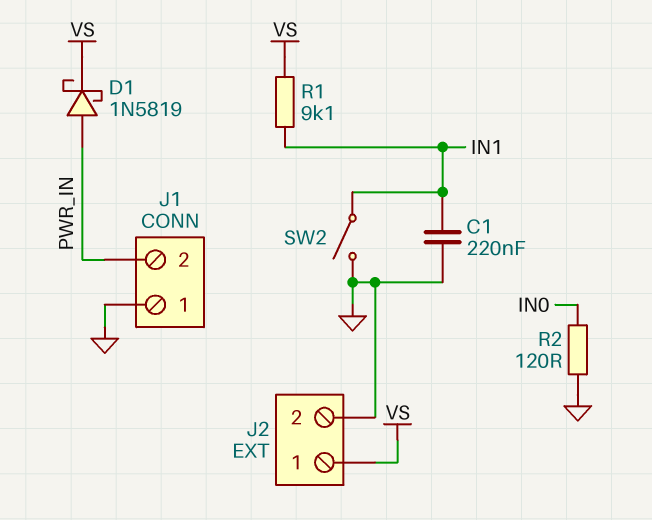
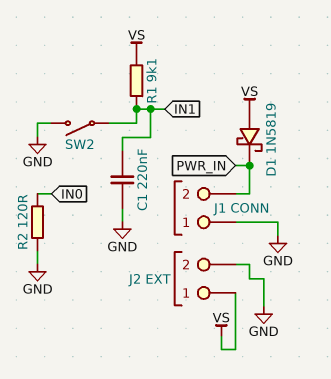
D1: schottky 1N5819 (A PWR_IN, K VS) -> schottky 1N5819 (A VS, K PWR_IN)

